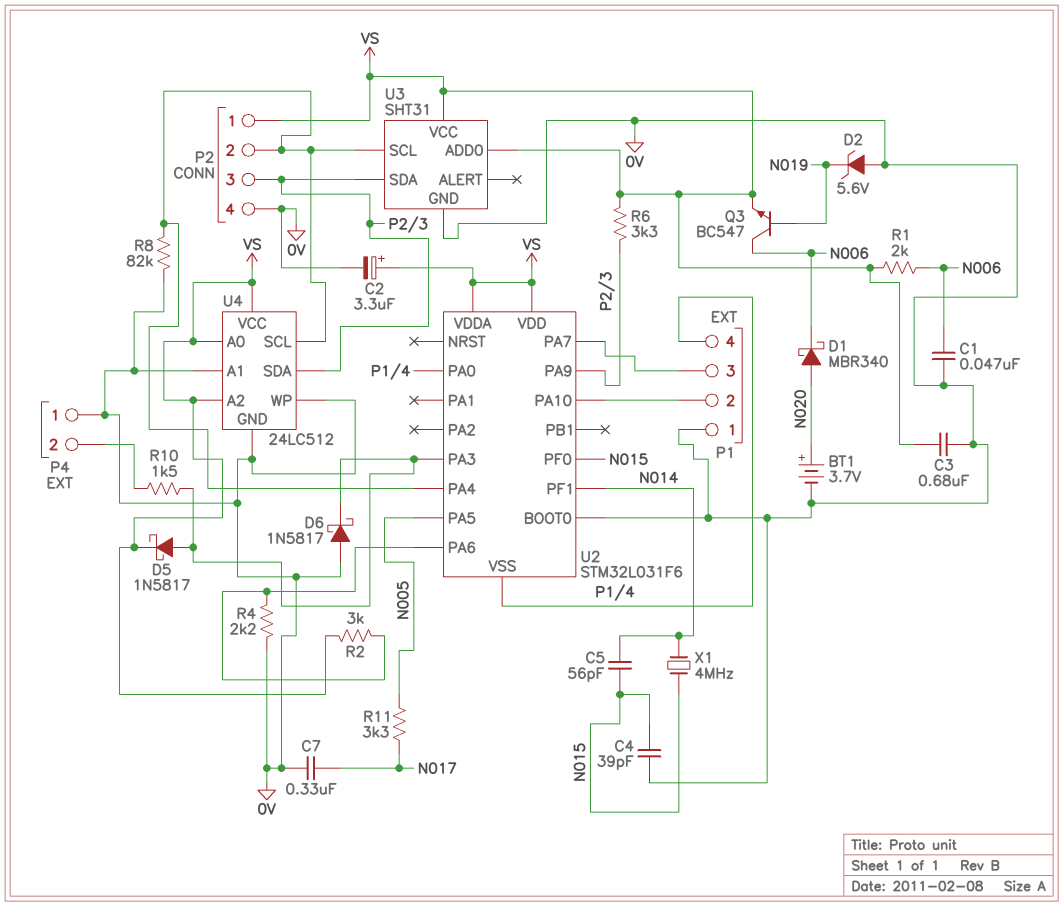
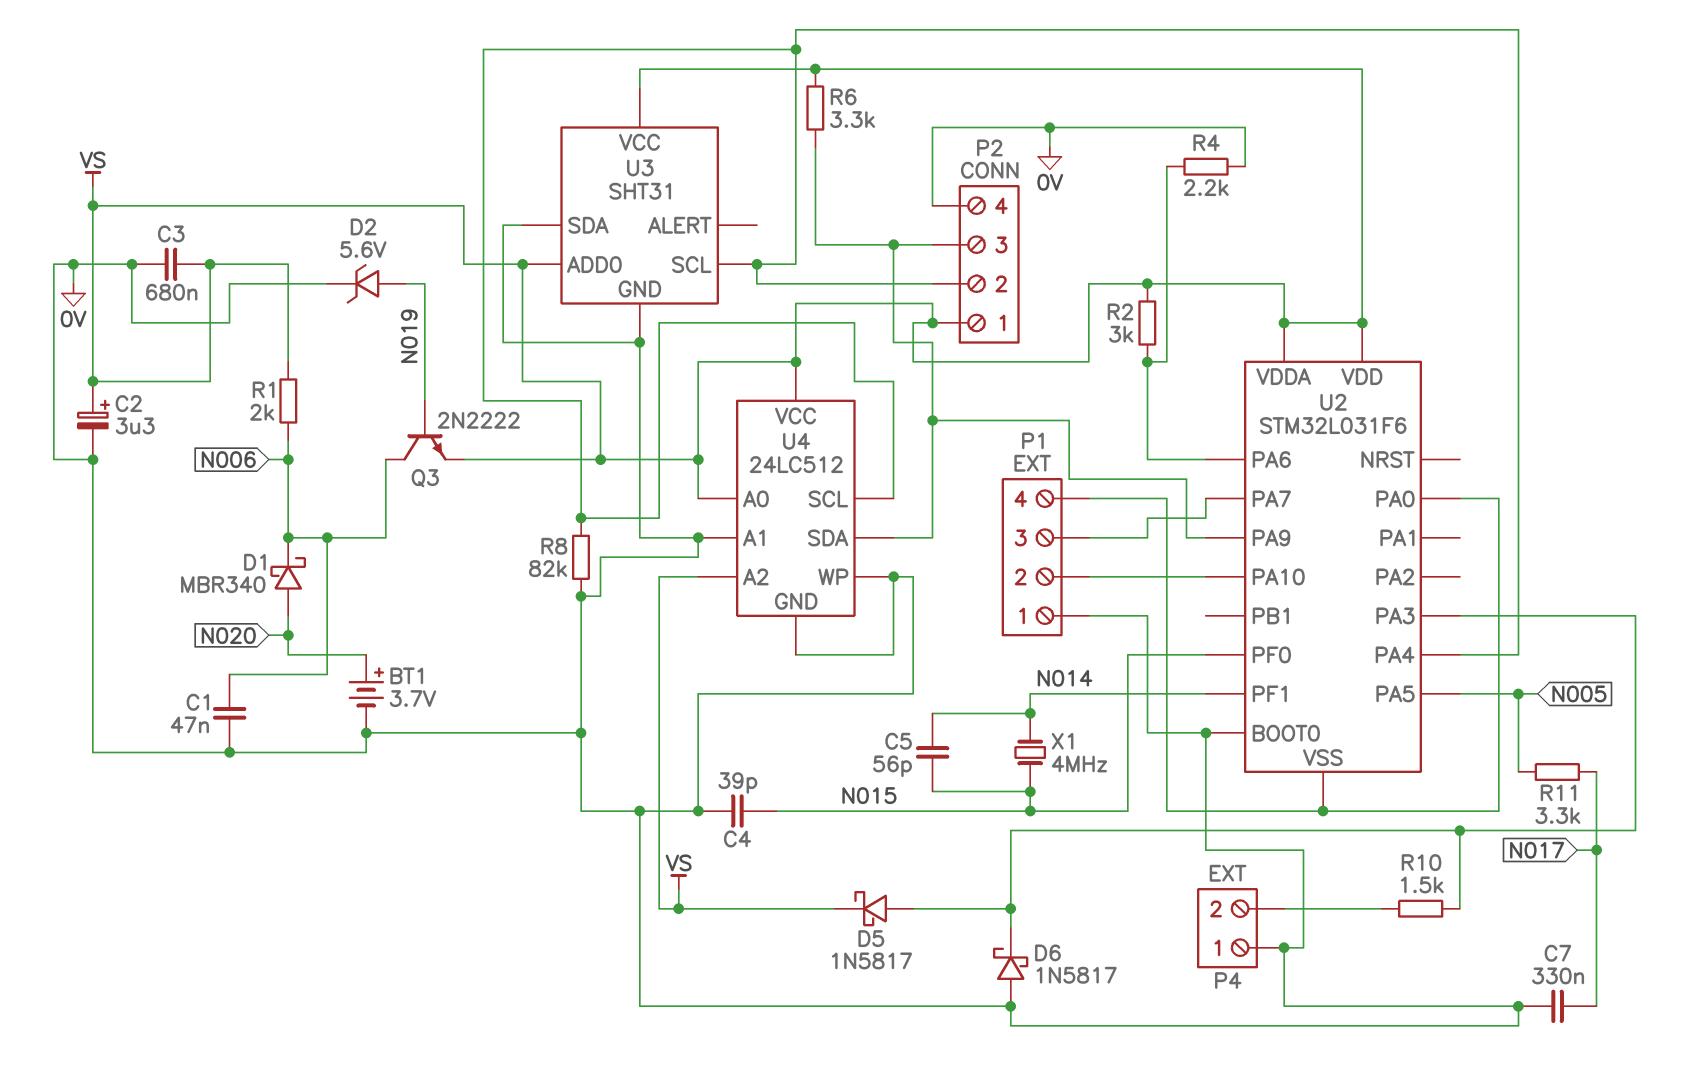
D2: zener 5.6V (A 0V, K N019) -> zener 5.6V (A N019, K 0V)
Q3: NPN BC547 (B N019, C N006, E VS) -> NPN 2N2222 (B N019, C N006, E VS)
U3 pin SDA: P2/3 -> 0V

